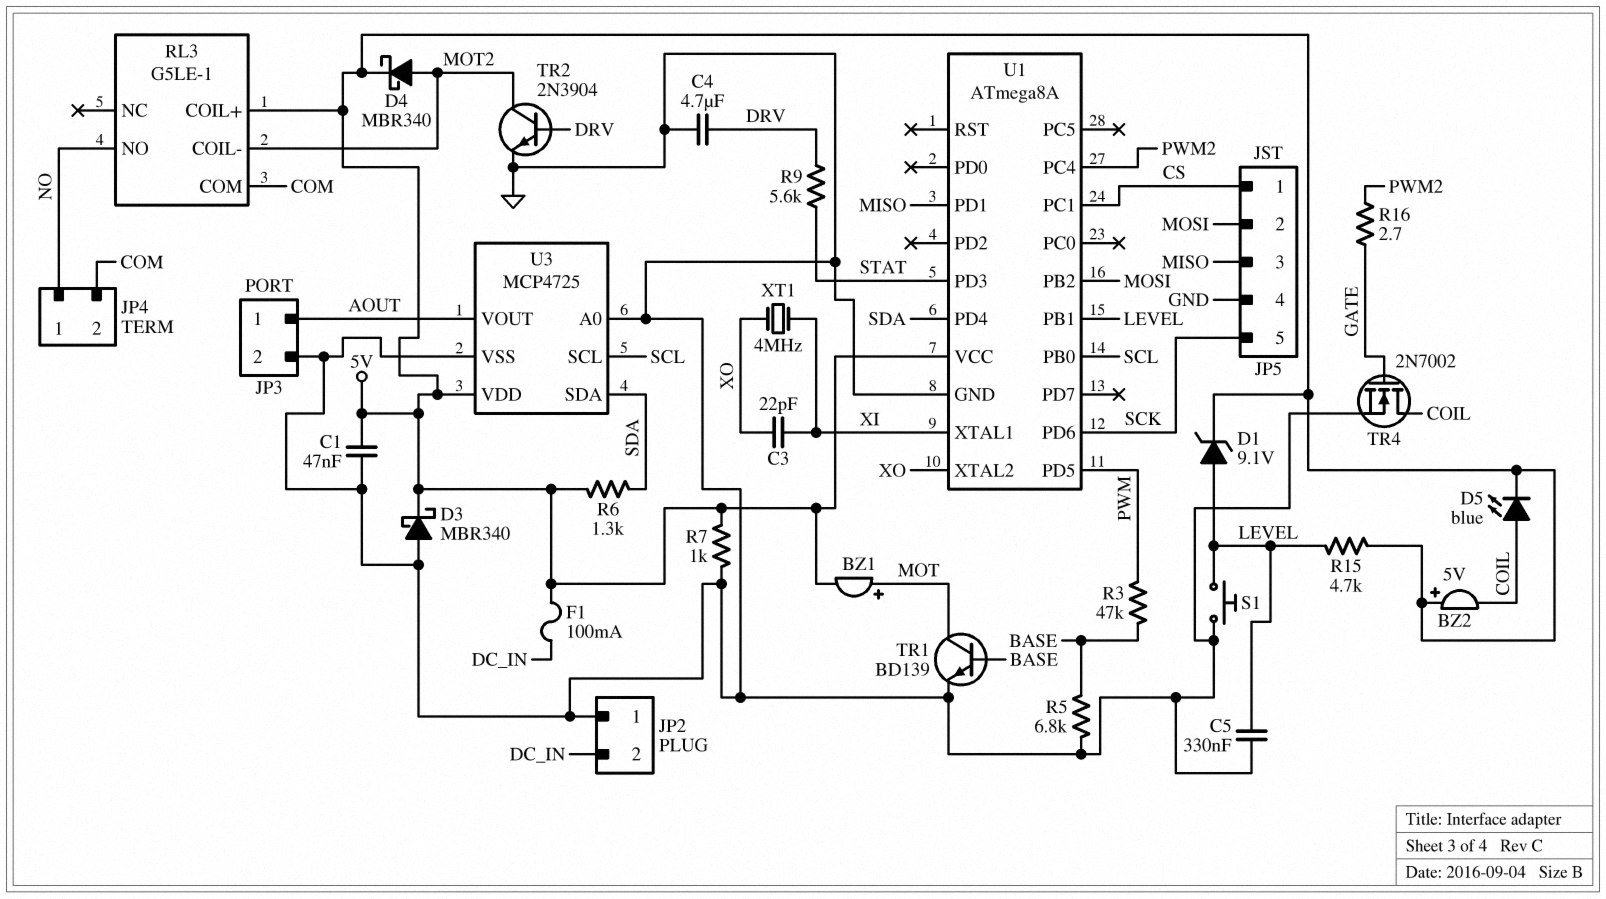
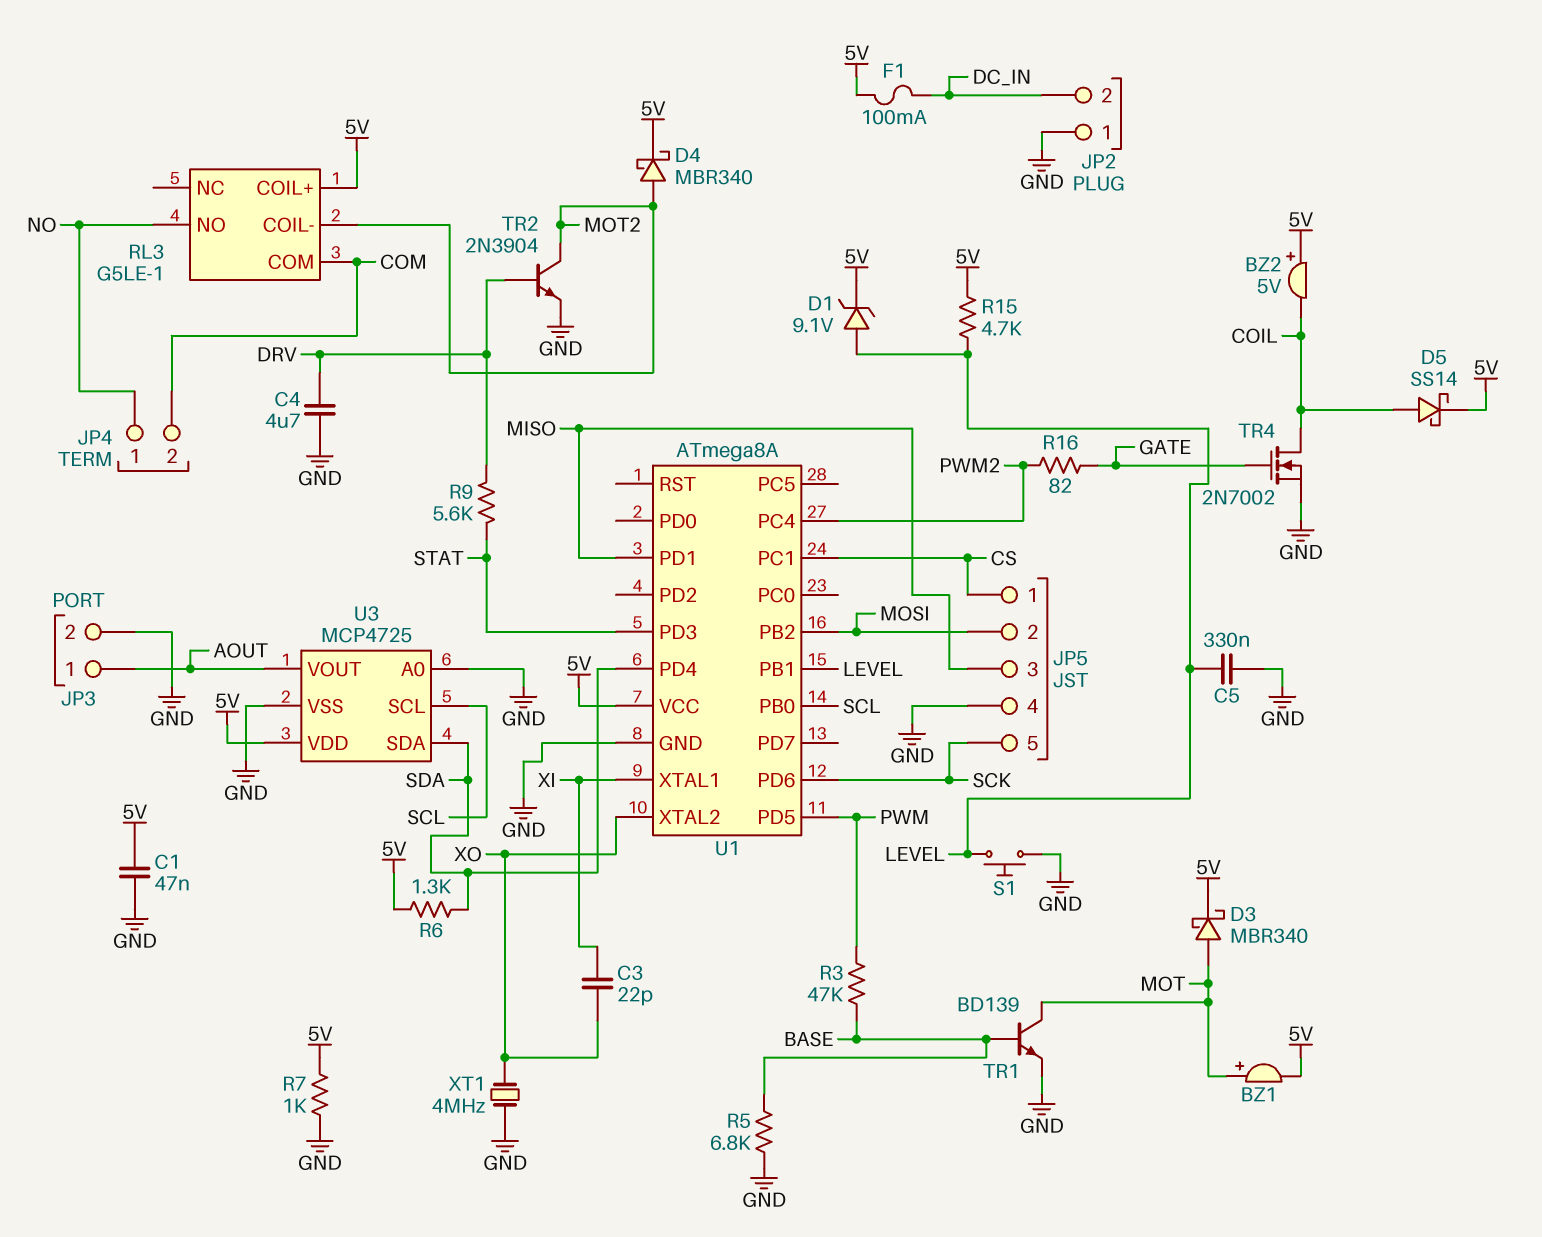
D3: schottky MBR340 (A GND, K 5V) -> schottky MBR340 (A MOT, K 5V)
D5: LED blue (A COIL, K 5V) -> schottky SS14 (A COIL, K 5V)
R16: 2.7 (GATE, PWM2) -> 82 (GATE, PWM2)
XT1: 4MHz (XI, XO) -> 4MHz (GND, XO)

